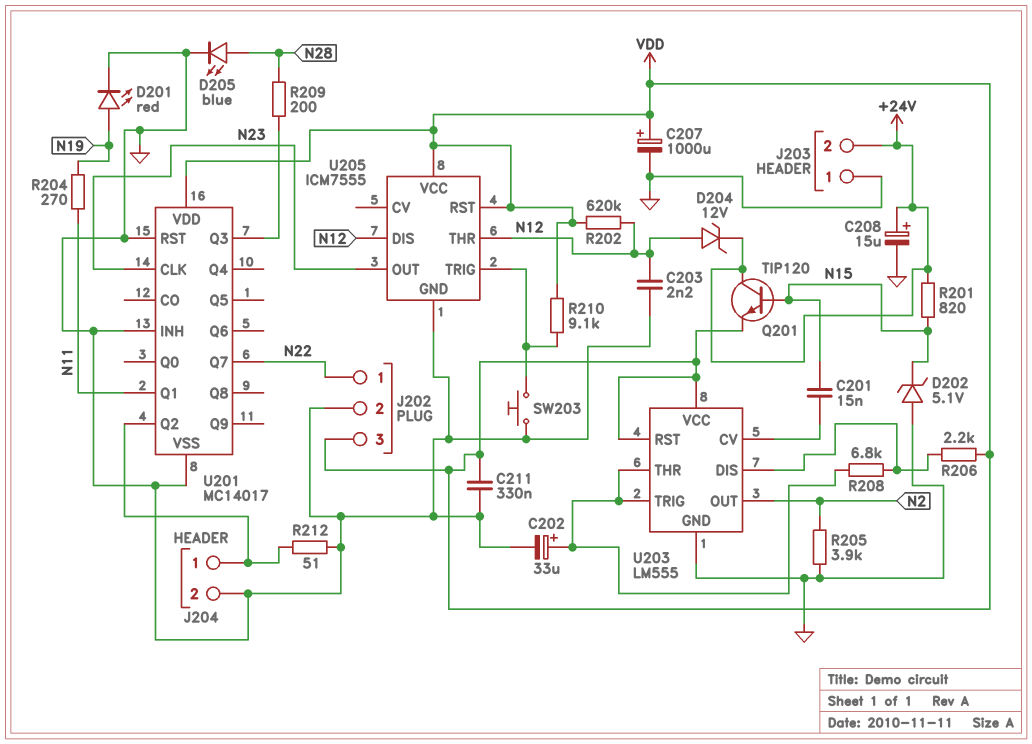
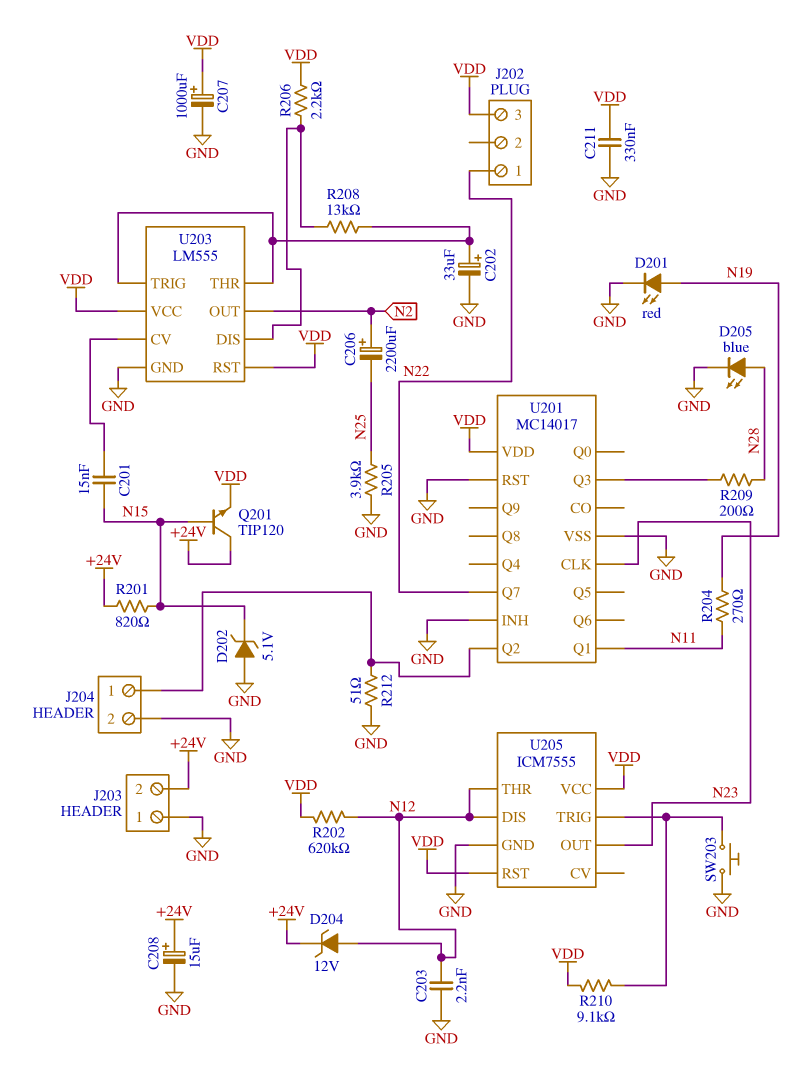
C206: none -> 2200uF (plus N2, minus N25)
J202 pin 2: GND -> none
R205: 3.9k (GND, N2) -> 3.9k (GND, N25)
R208: 6.8k (U203/DIS, U203/THR) -> 13k (U203/DIS, U203/THR)

